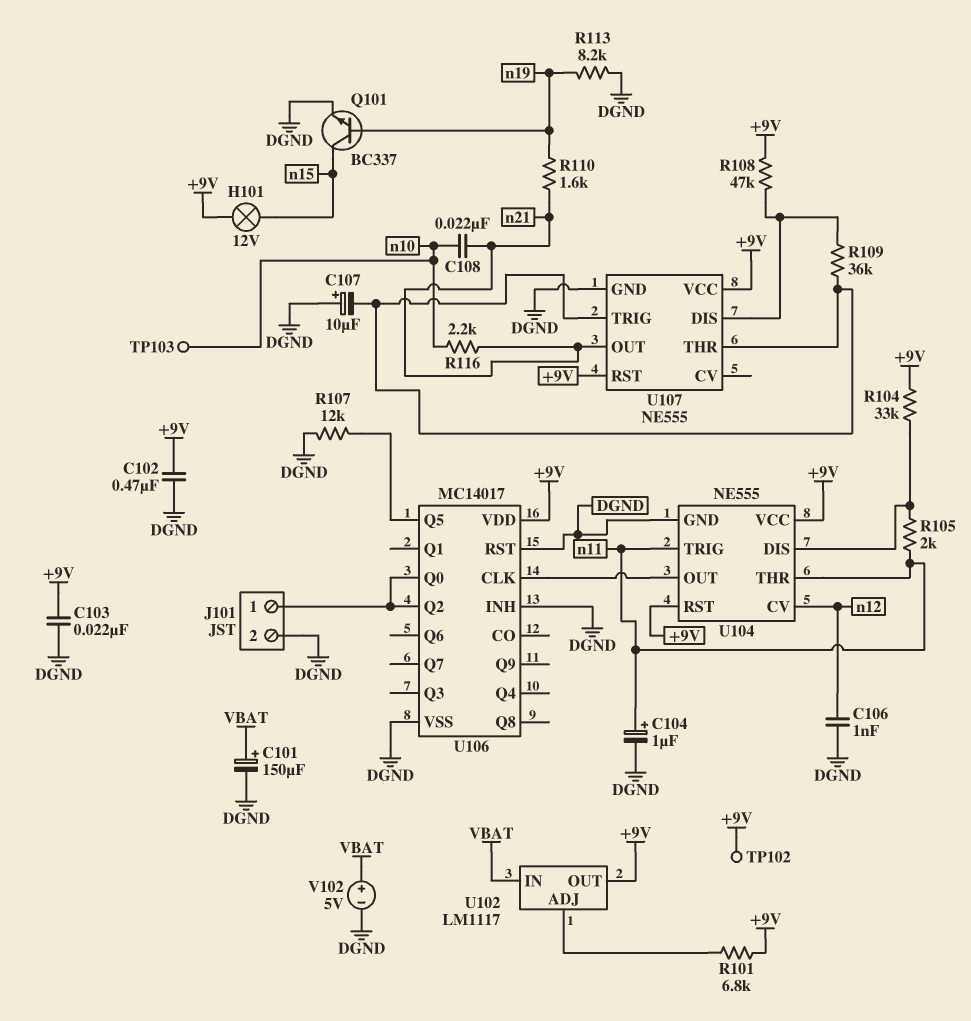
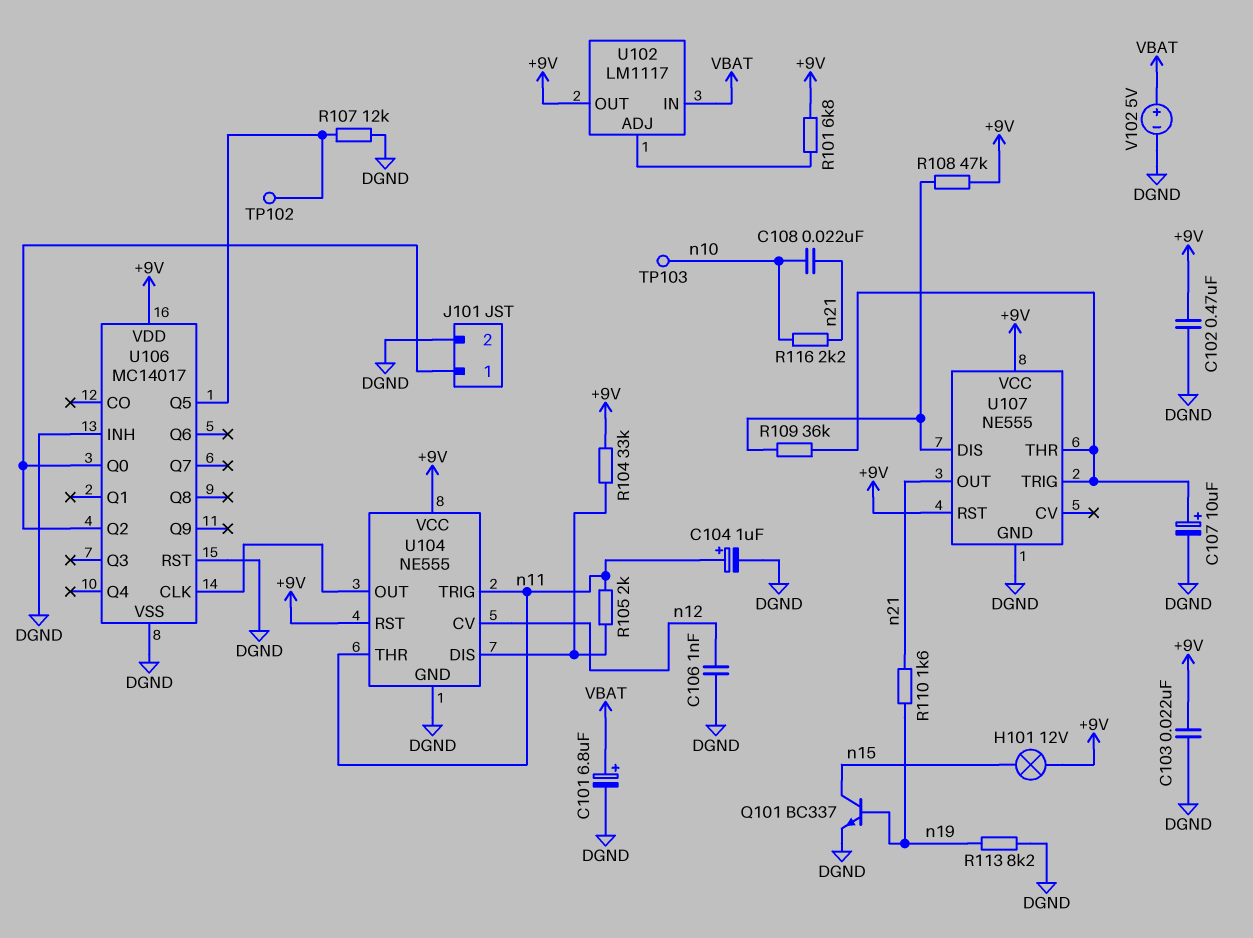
C101: 150uF (plus VBAT, minus DGND) -> 6.8uF (plus VBAT, minus DGND)
C107: 10uF (plus DGND, minus U107/THR) -> 10uF (plus U107/THR, minus DGND)
TP102: test point (+9V) -> test point (U106/Q5)

